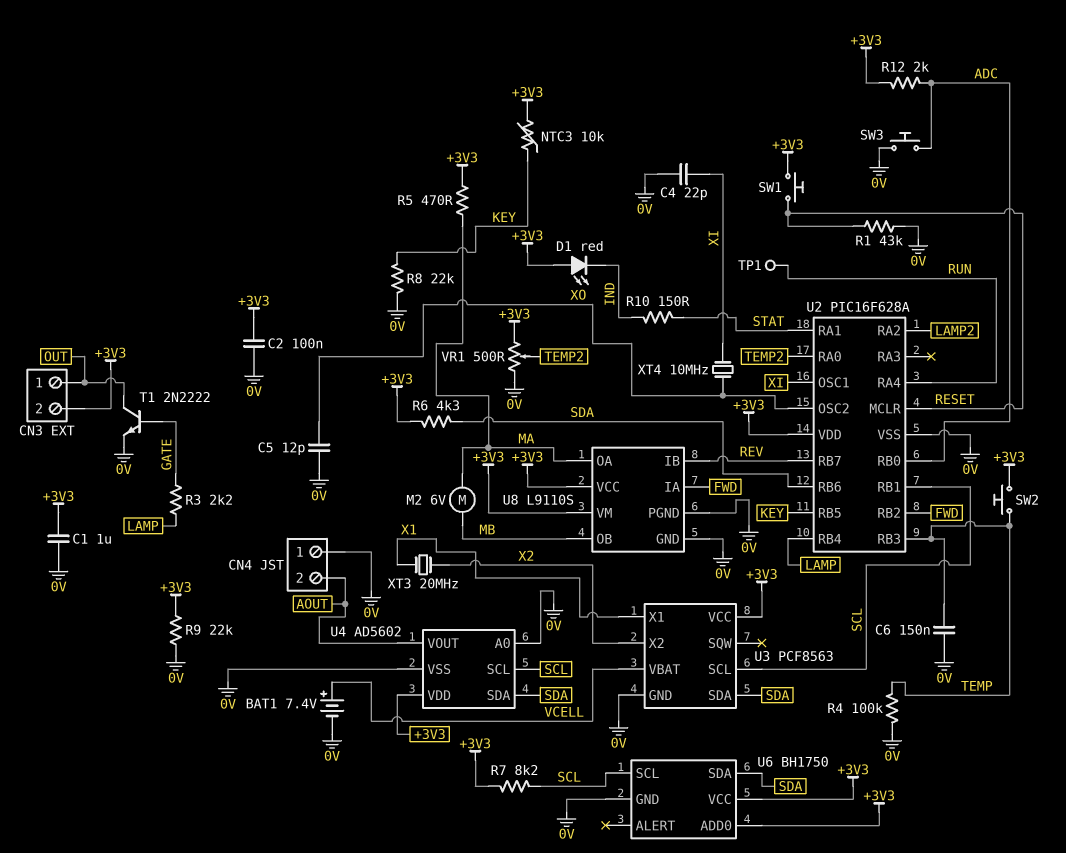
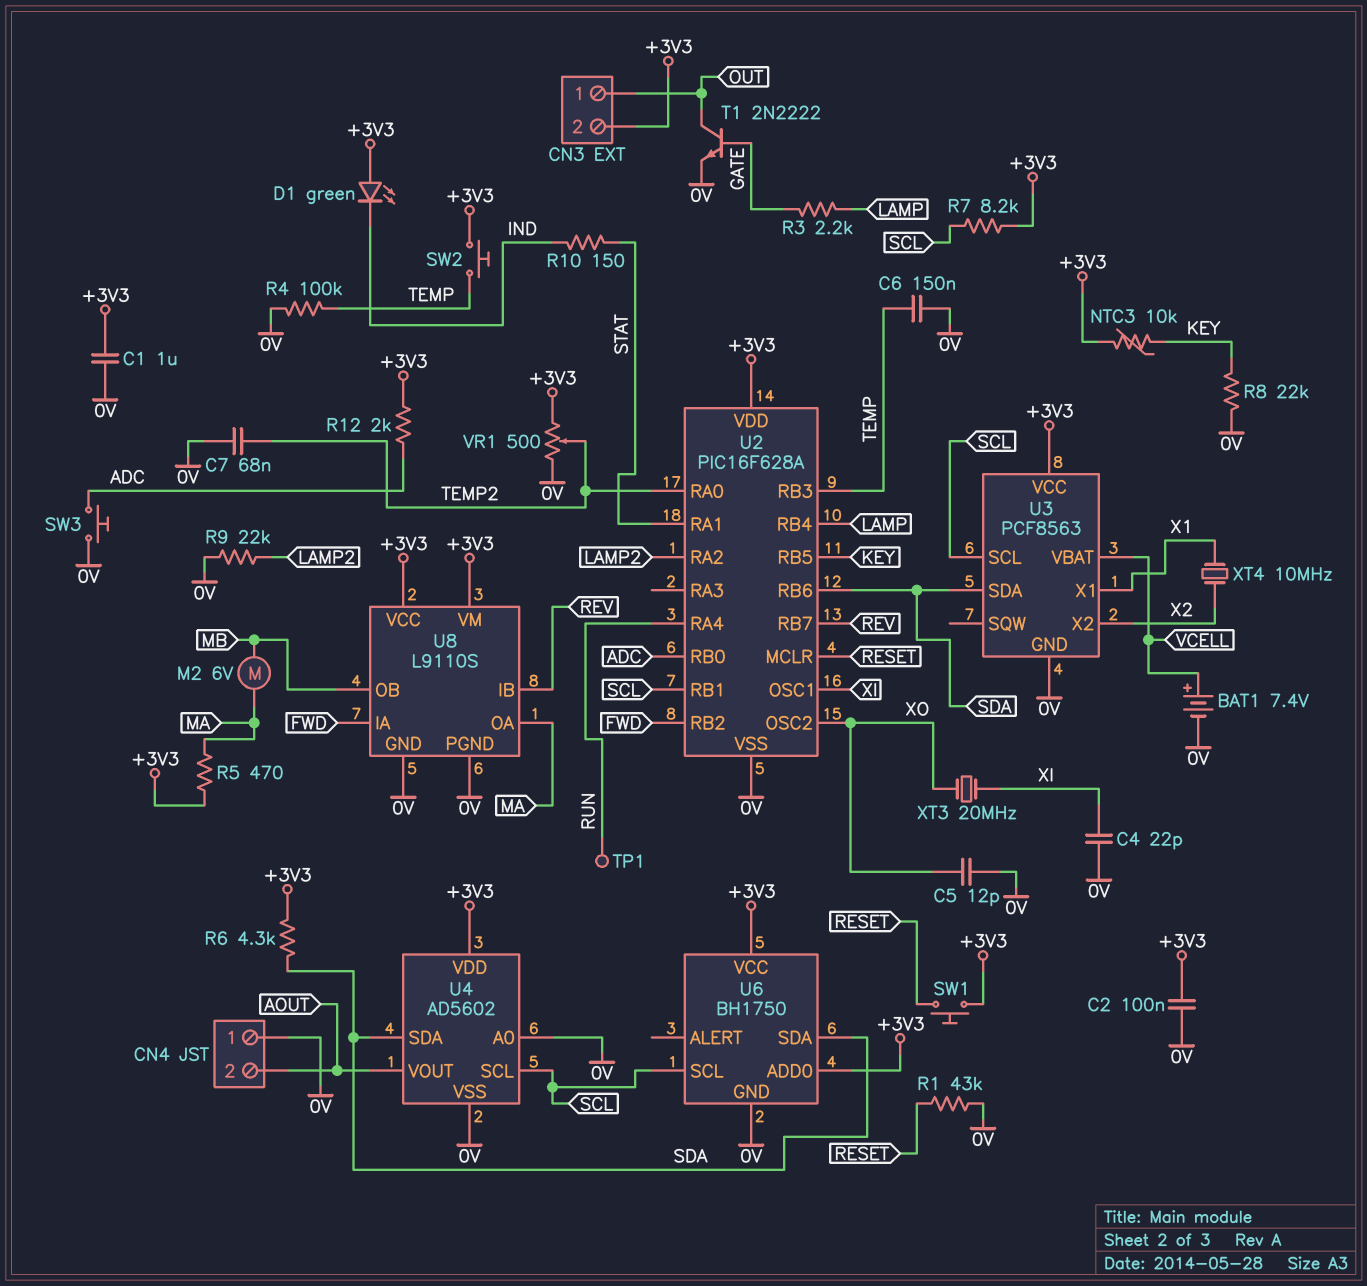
C7: none -> 68nF (0V, TEMP2)
D1: LED red (A +3V3, K IND) -> LED green (A +3V3, K IND)
R9: 22k (+3V3, 0V) -> 22k (0V, LAMP2)
XT3: 20MHz (X1, X2) -> 20MHz (XI, XO)
XT4: 10MHz (XI, XO) -> 10MHz (X1, X2)

